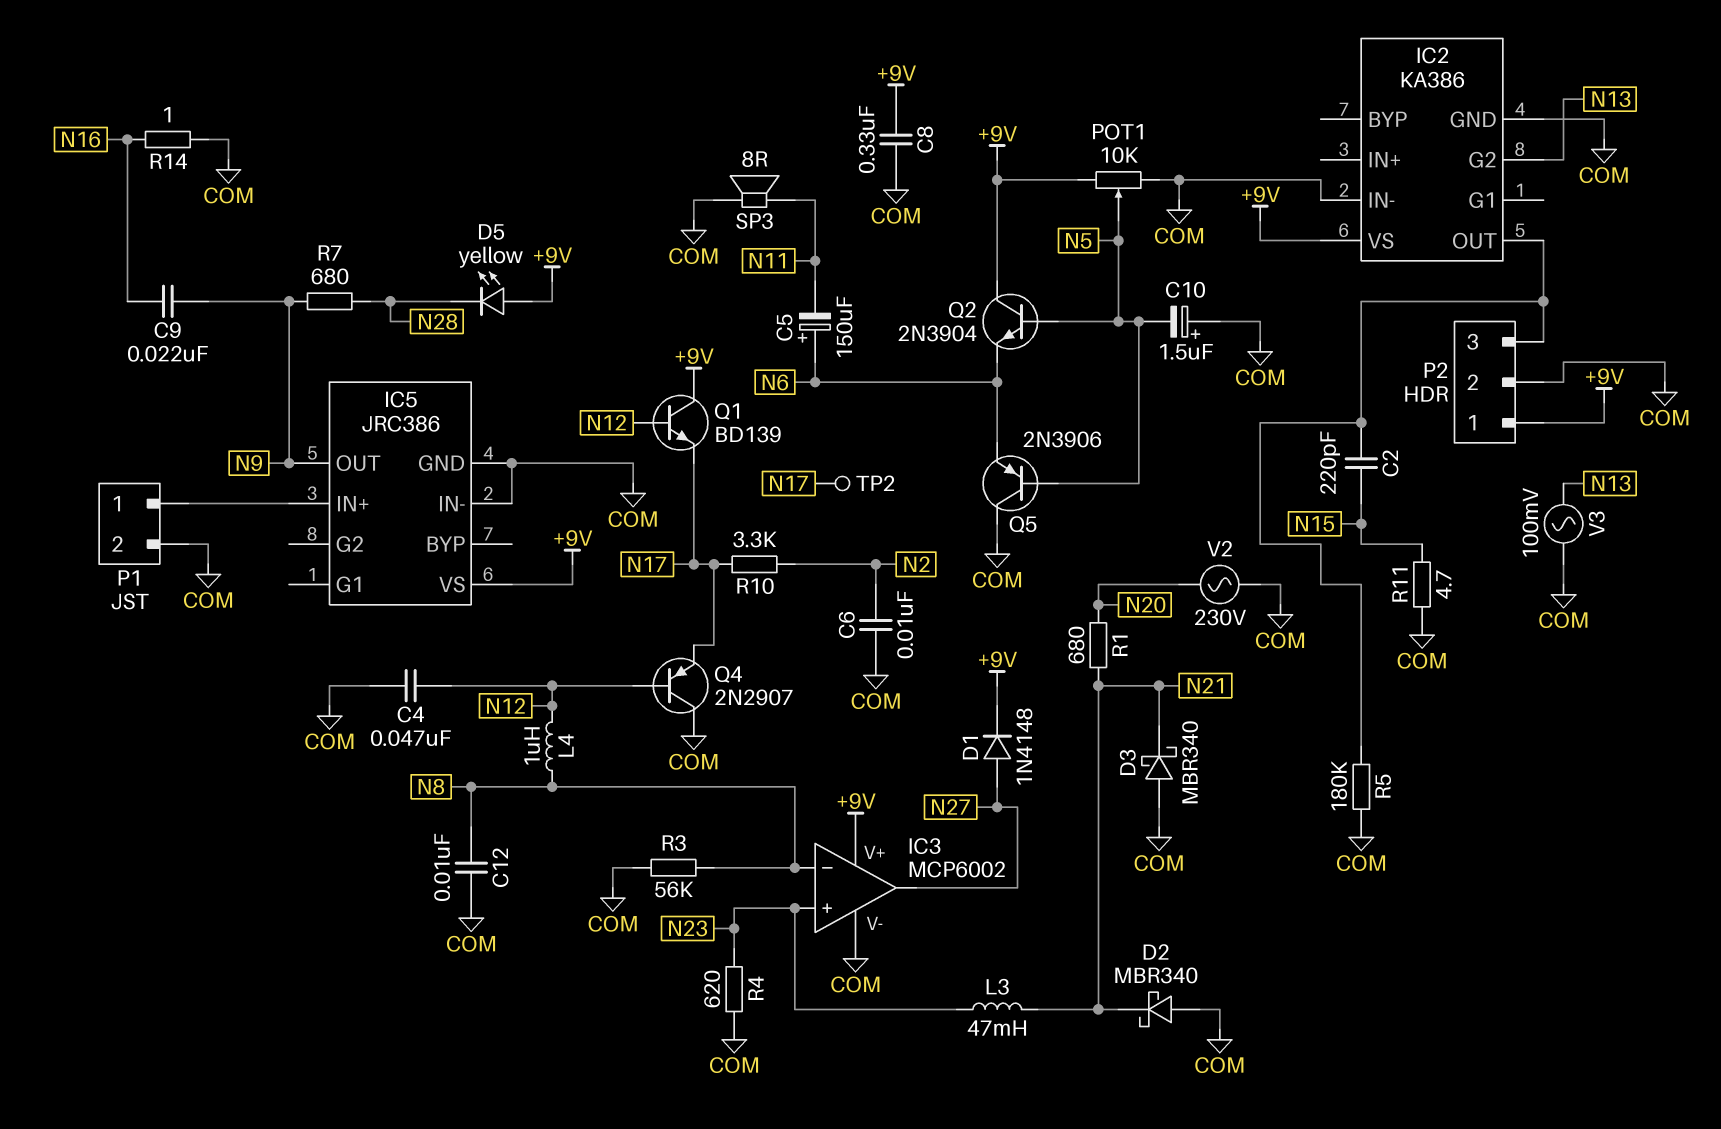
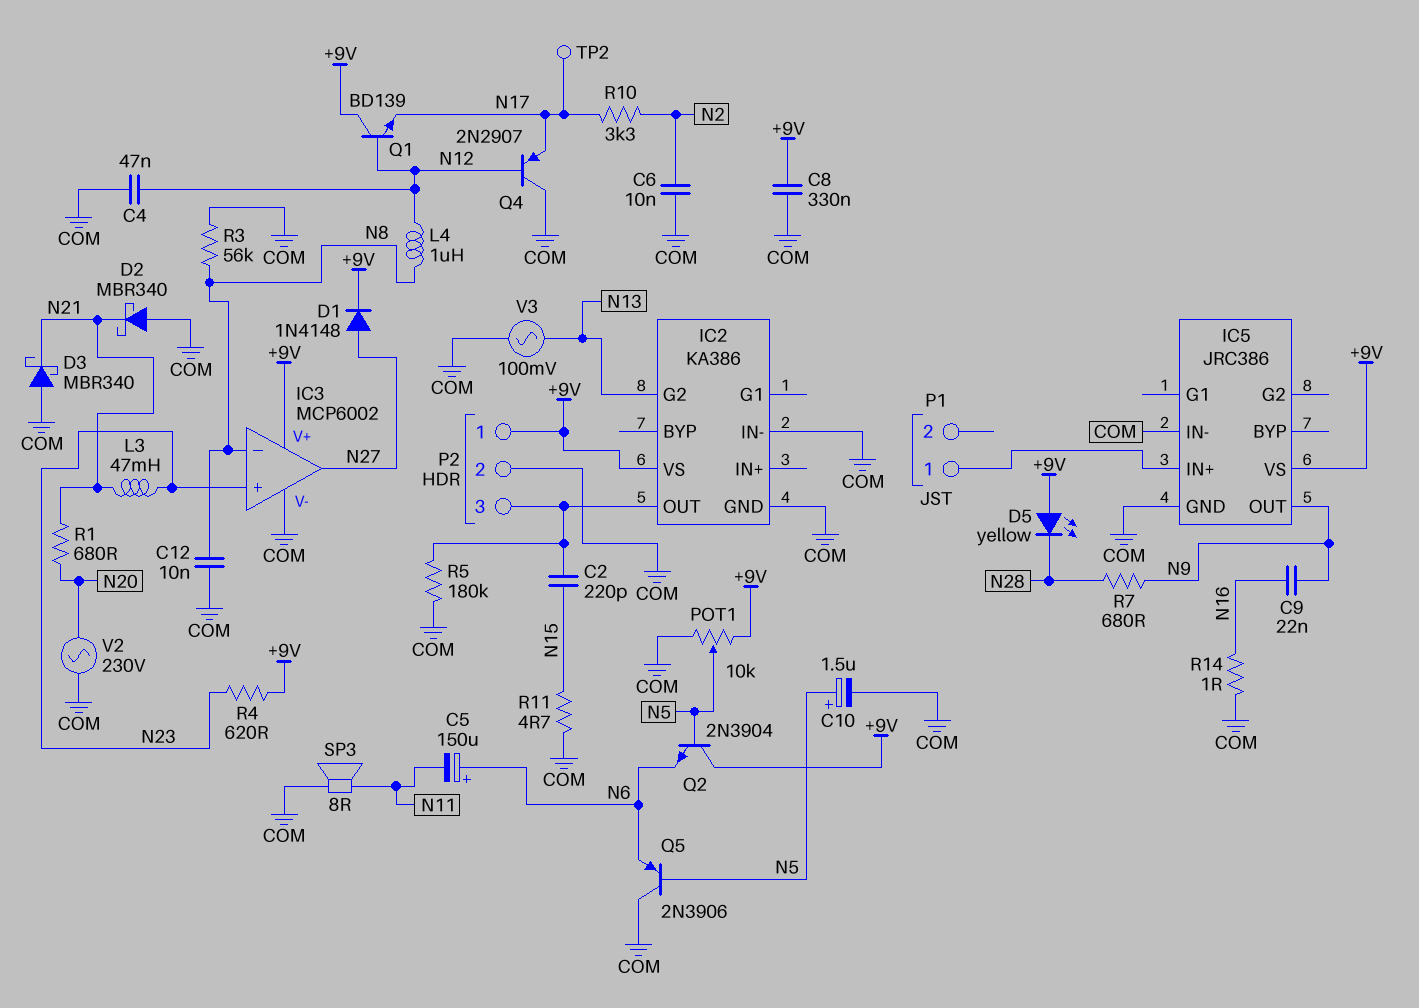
C10: 1.5uF (plus COM, minus N5) -> 1.5uF (plus N5, minus COM)
P1 pin 2: COM -> none
R4: 620 (COM, N23) -> 620 (+9V, N23)

